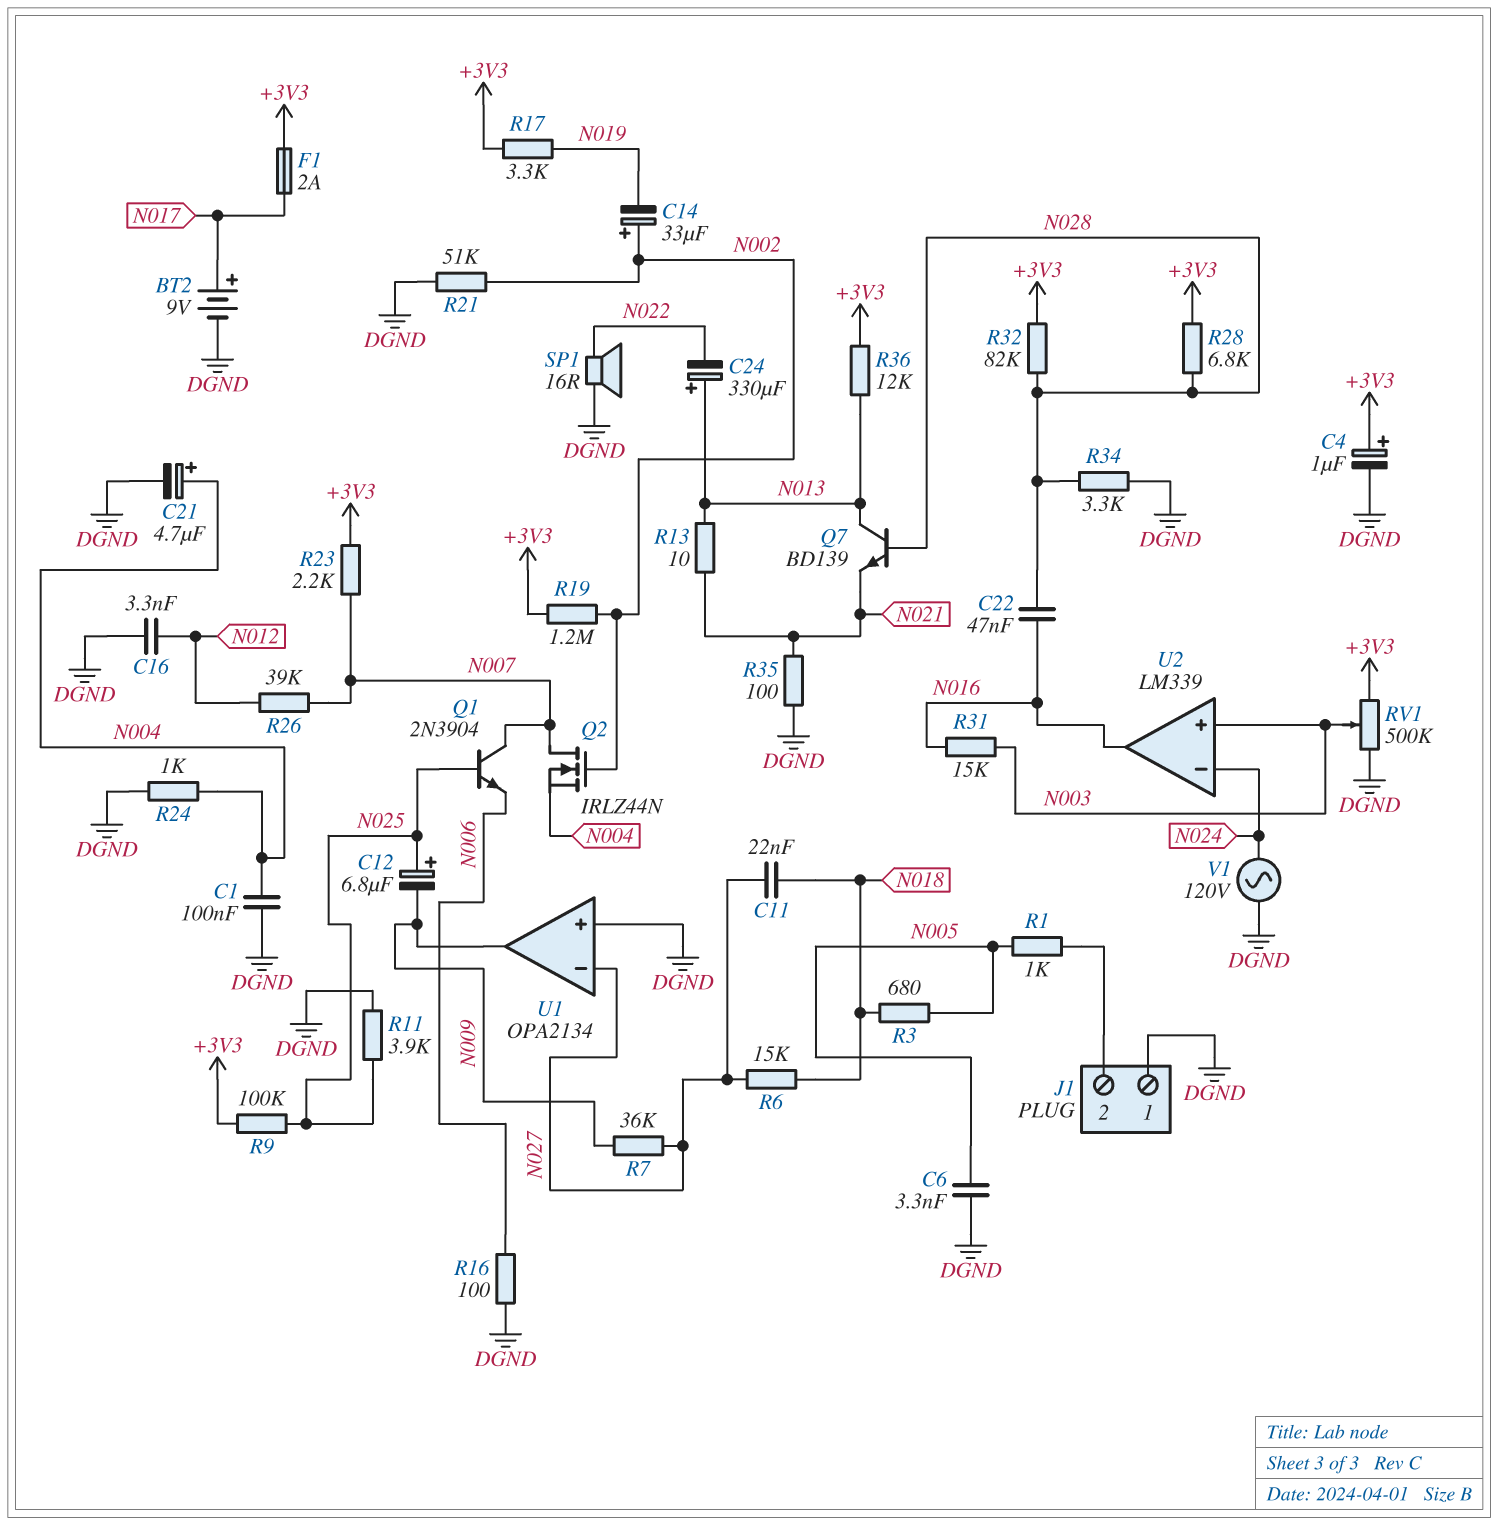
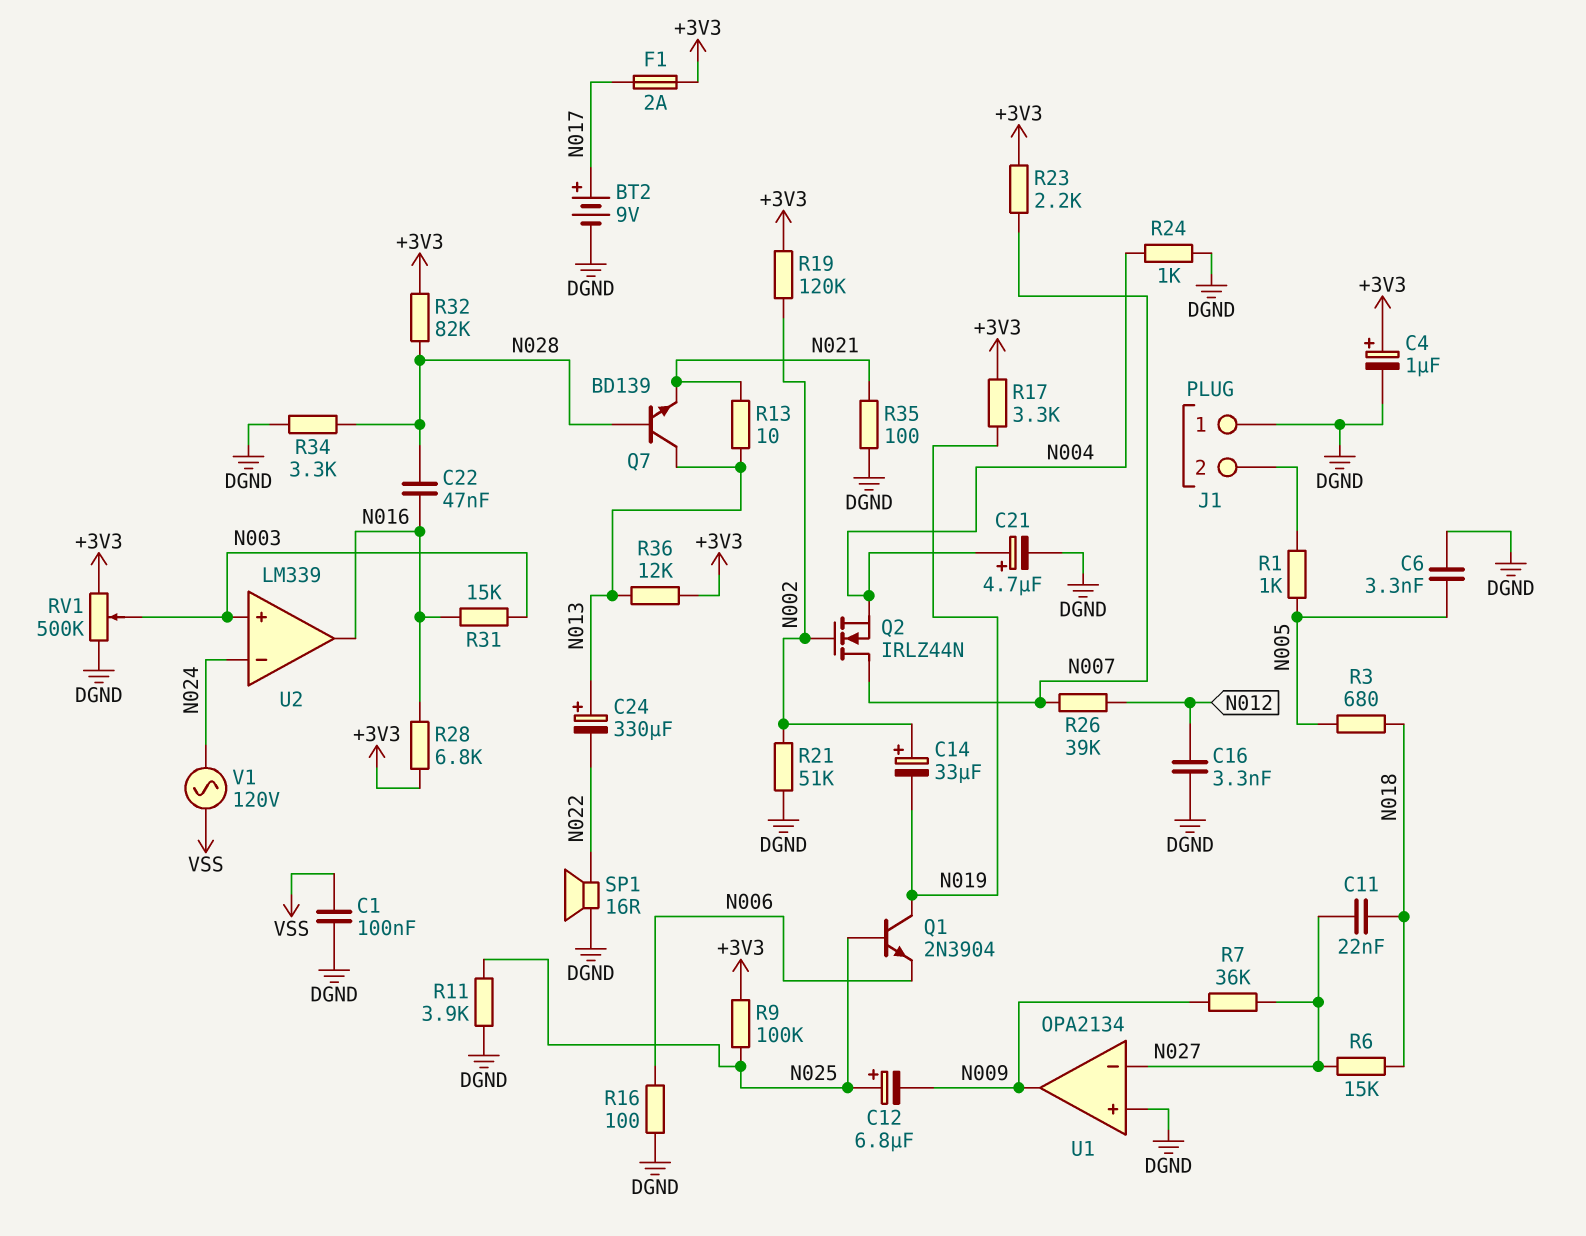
C1: 100nF (DGND, N004) -> 100nF (DGND, VSS)
Q1: NPN 2N3904 (B N025, C N007, E N006) -> NPN 2N3904 (B N025, C N019, E N006)
R19: 1.2M (+3V3, N002) -> 120k (+3V3, N002)
R28: 6.8k (+3V3, N028) -> 6.8k (+3V3, N016)
V1: AC 120V (DGND, N024) -> AC 120V (N024, VSS)

